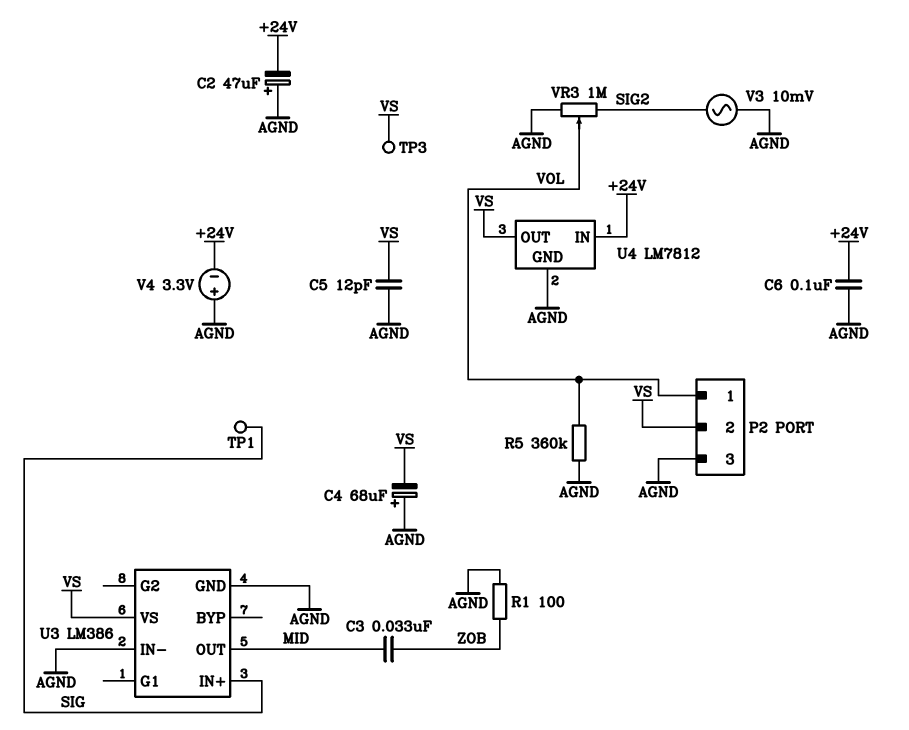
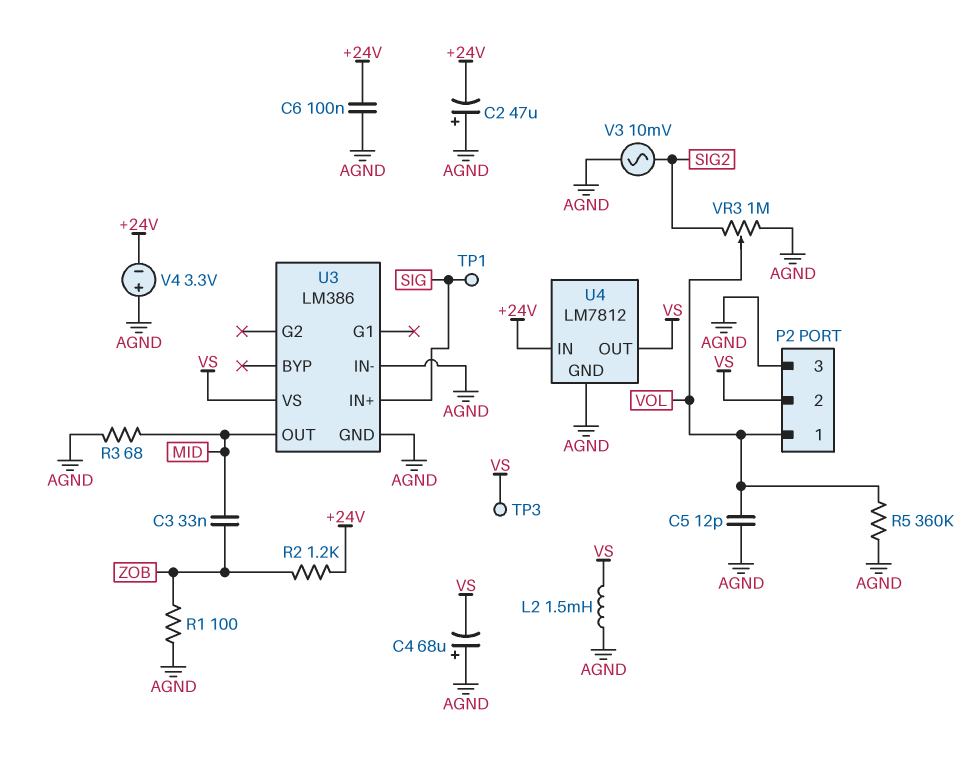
C5: 12pF (AGND, VS) -> 12pF (AGND, VOL)
L2: none -> 1.5mH (AGND, VS)
R2: none -> 1.2k (+24V, ZOB)
R3: none -> 68 (AGND, MID)

